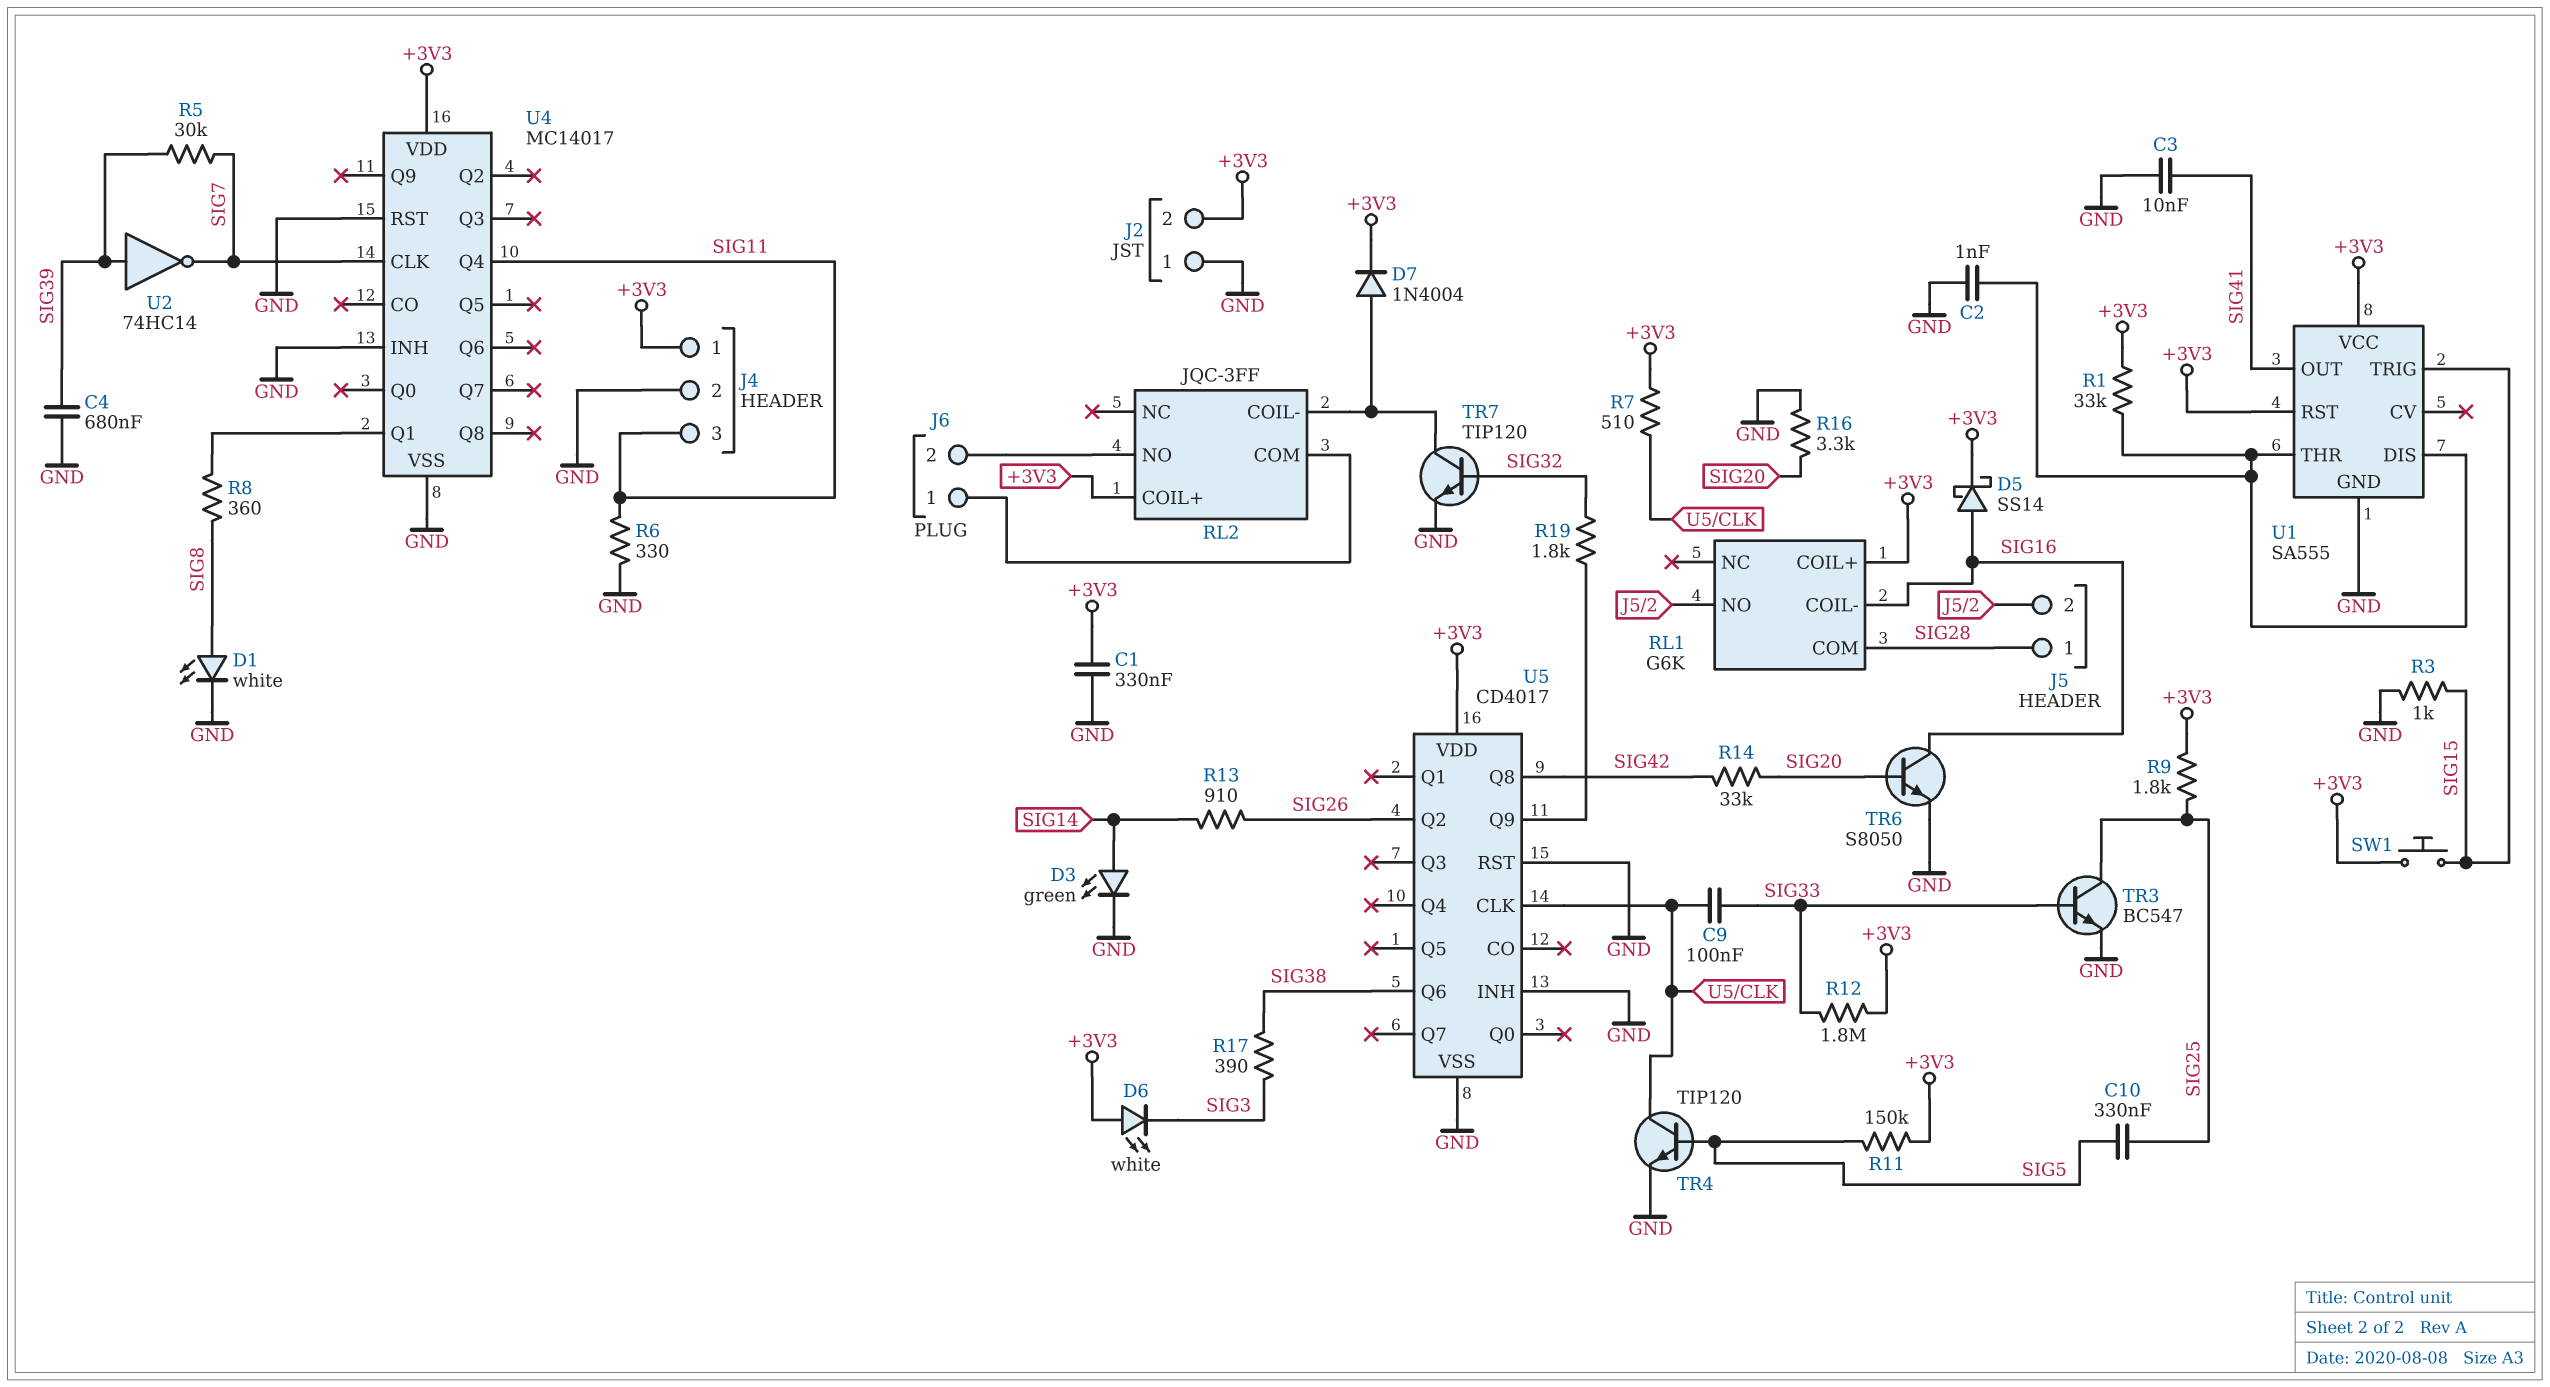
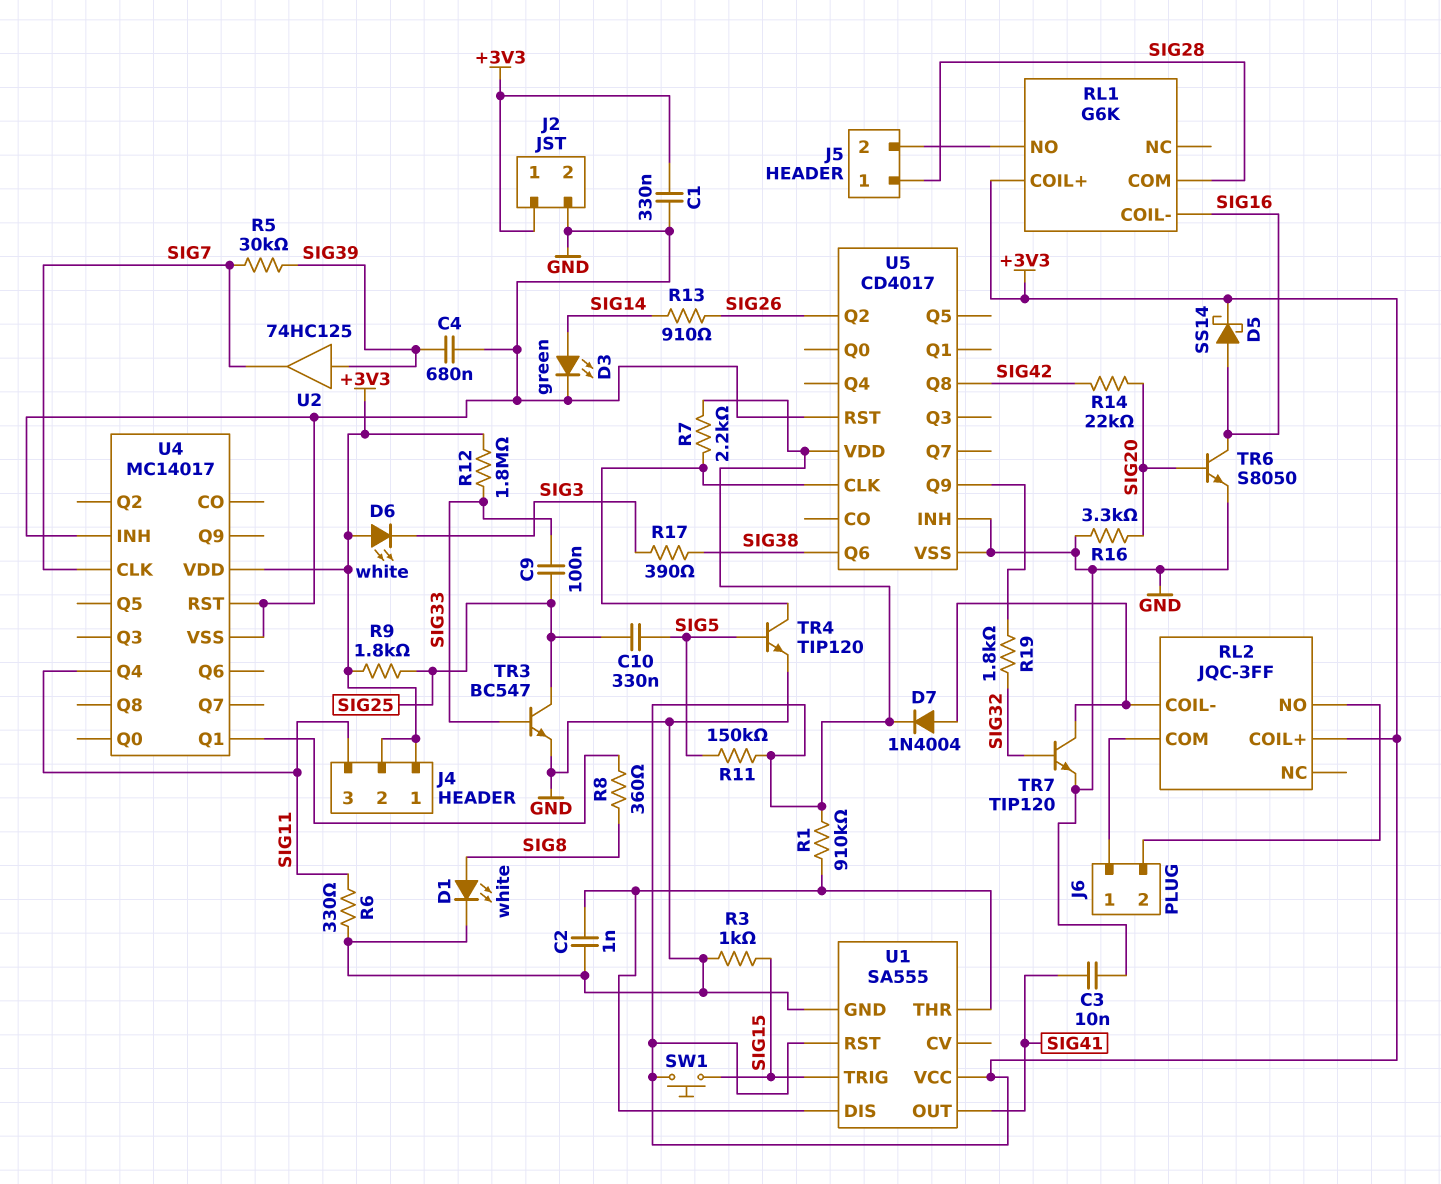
C9: 100nF (SIG33, U5/CLK) -> 100nF (SIG25, SIG33)
J2 pin 1: GND -> +3V3
J2 pin 2: +3V3 -> GND
J4 pin 2: GND -> +3V3
R1: 33k (+3V3, U1/DIS) -> 910k (+3V3, U1/DIS)
R7: 510 (+3V3, U5/CLK) -> 2.2k (+3V3, U5/CLK)
R14: 33k (SIG20, SIG42) -> 22k (SIG20, SIG42)
U2: NOT 74HC14 (in SIG39, out SIG7) -> buffer 74HC125 (in SIG39, out SIG7)

